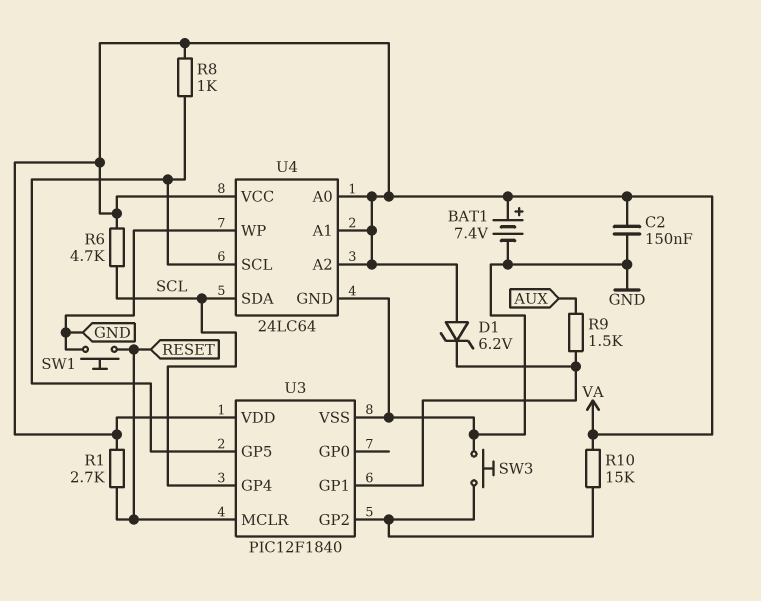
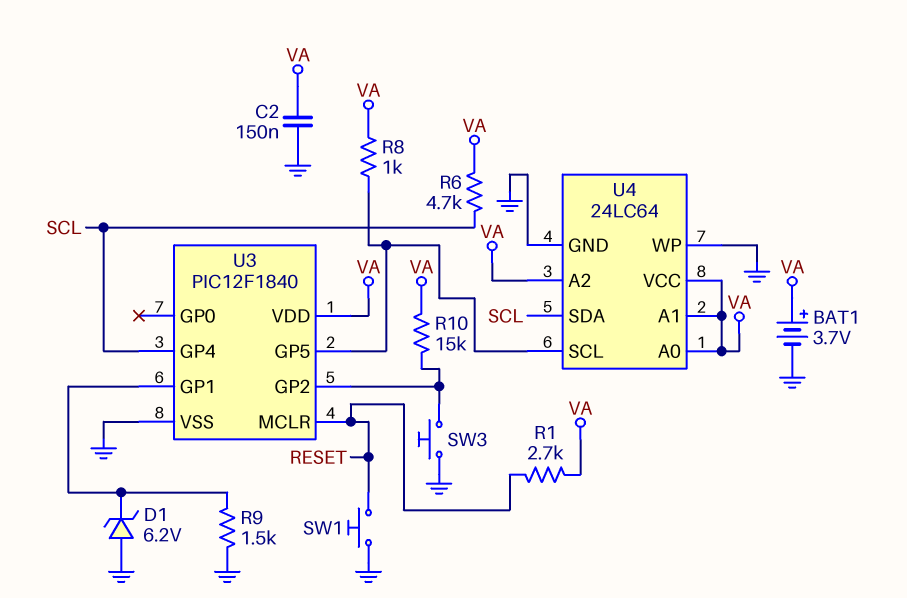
BAT1: 7.4V (plus VA, minus GND) -> 3.7V (plus VA, minus GND)
D1: zener 6.2V (A VA, K U3/GP1) -> zener 6.2V (A GND, K U3/GP1)
R9: 1.5k (AUX, U3/GP1) -> 1.5k (GND, U3/GP1)

